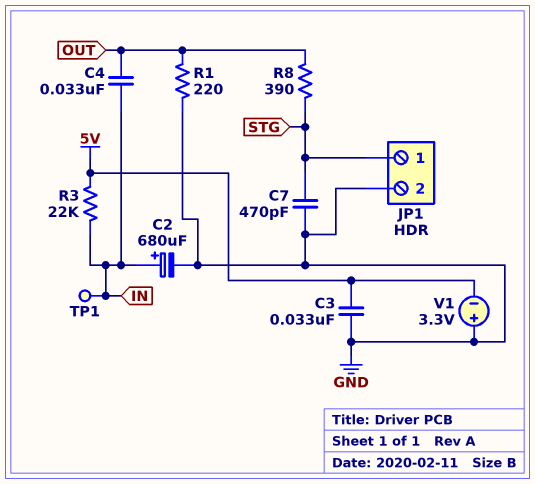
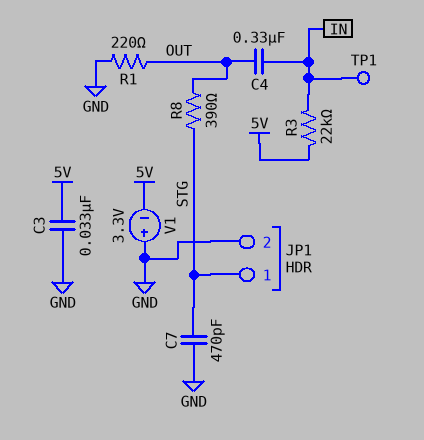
C2: 680uF (plus IN, minus GND) -> none
C4: 33nF (IN, OUT) -> 330nF (IN, OUT)

